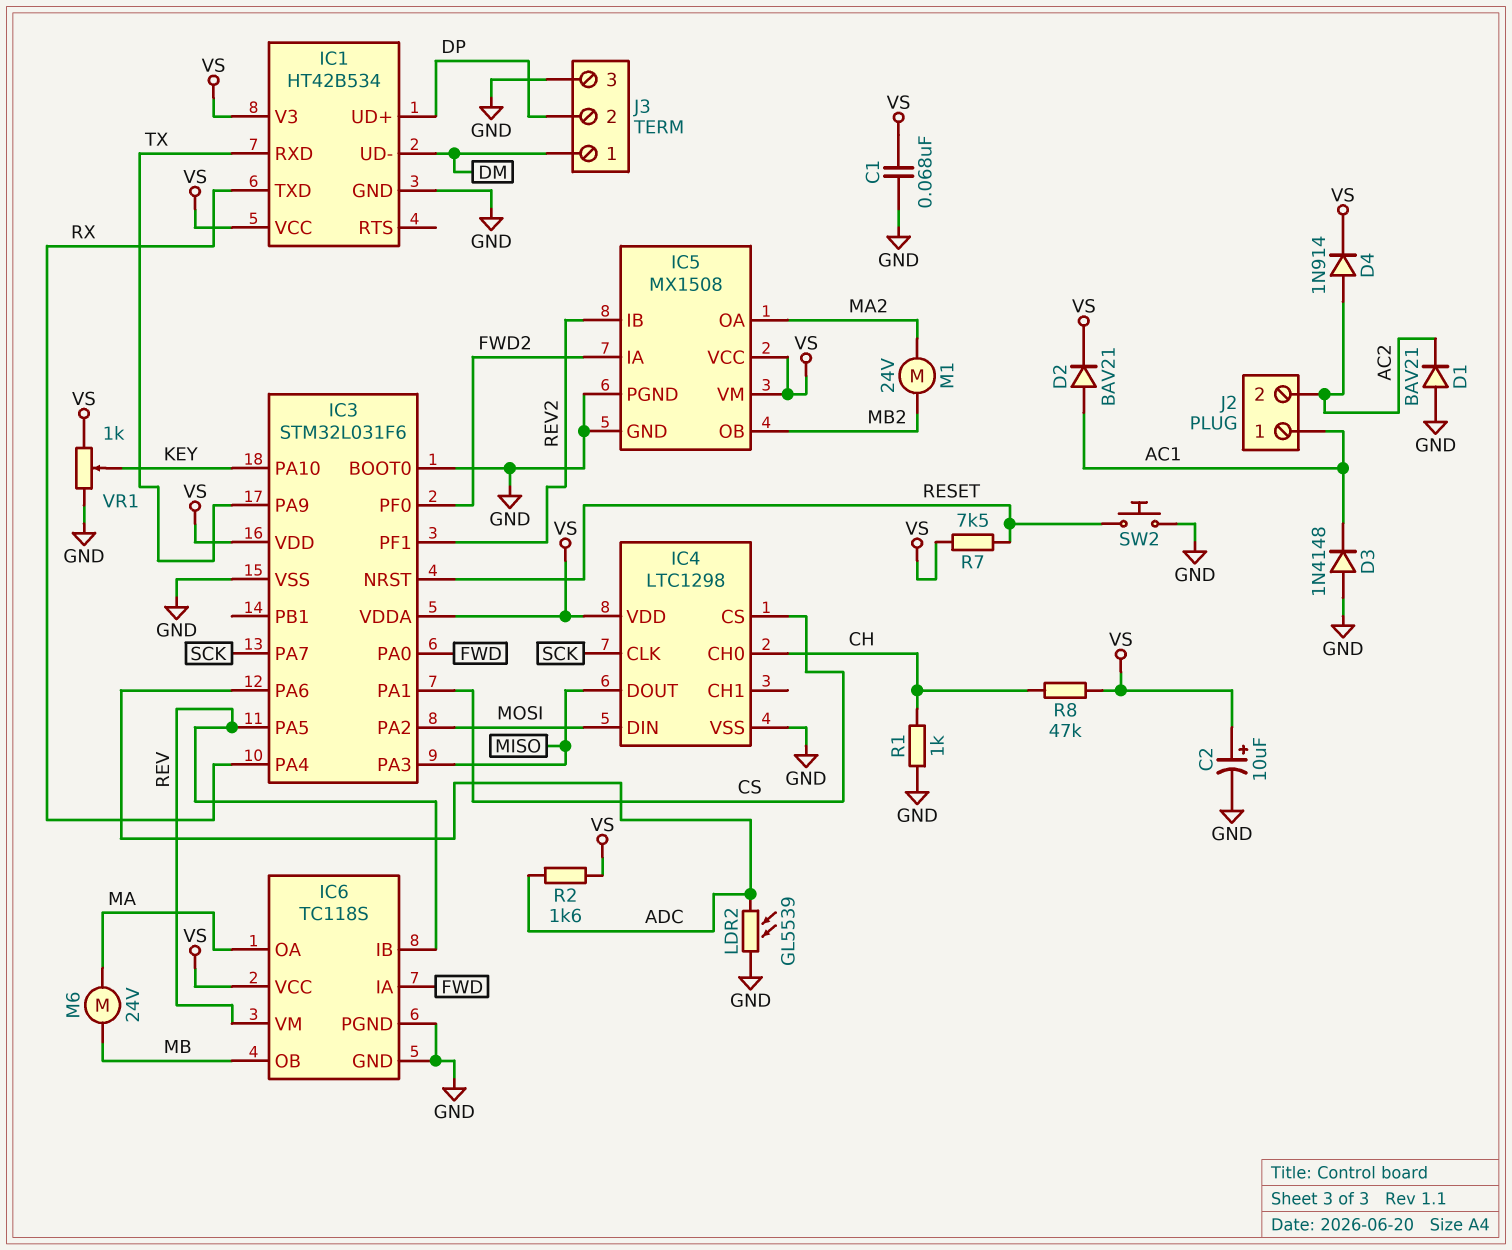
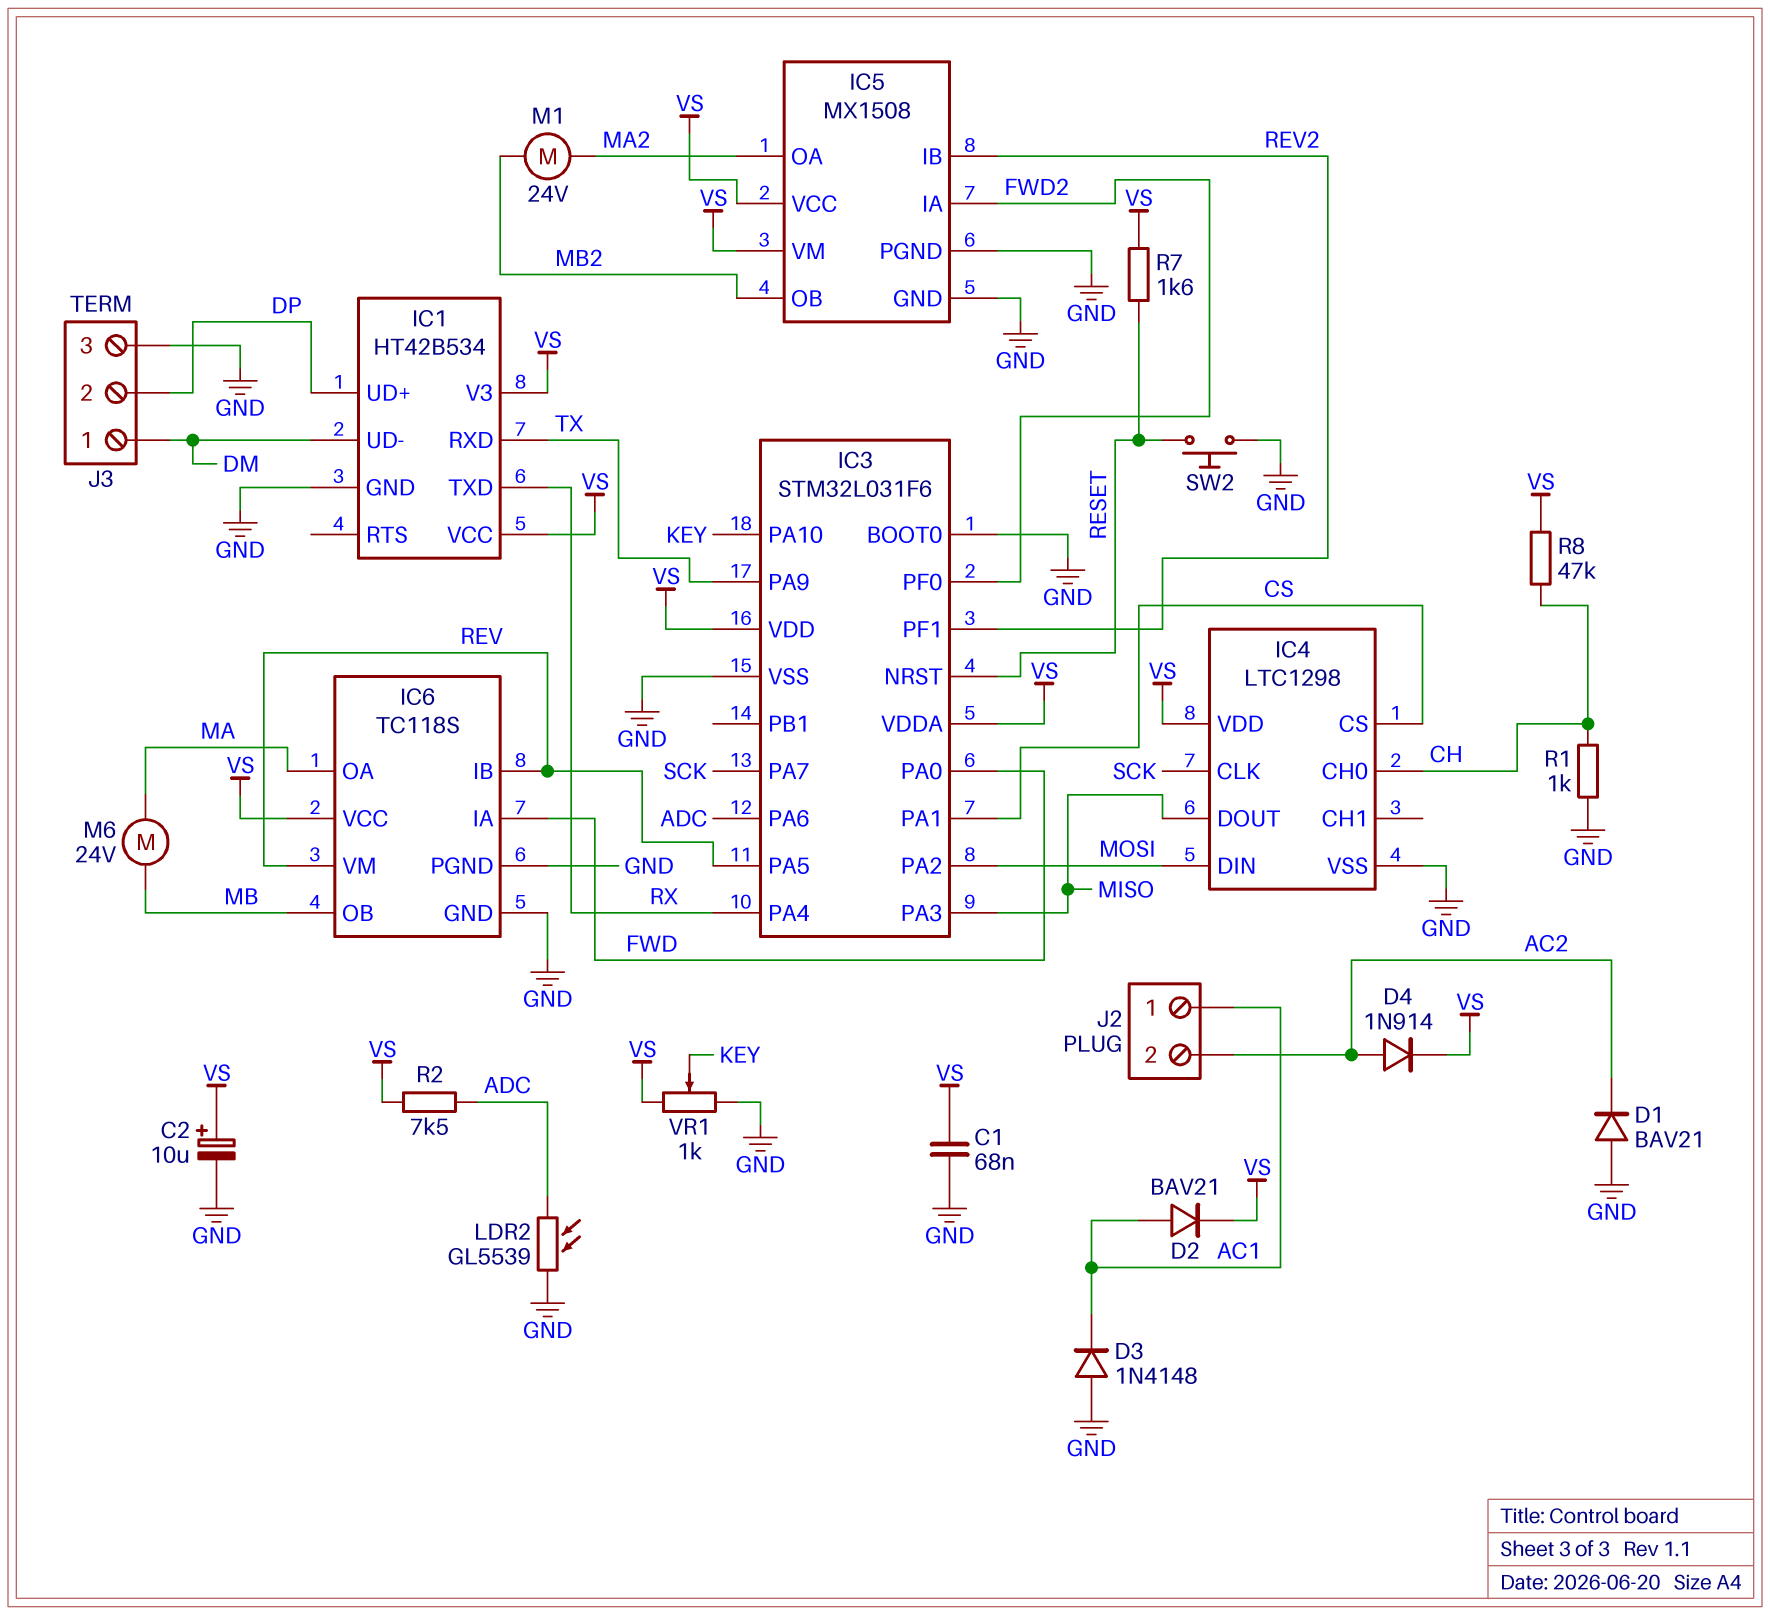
R2: 1.6k (ADC, VS) -> 7.5k (ADC, VS)
R7: 7.5k (RESET, VS) -> 1.6k (RESET, VS)

